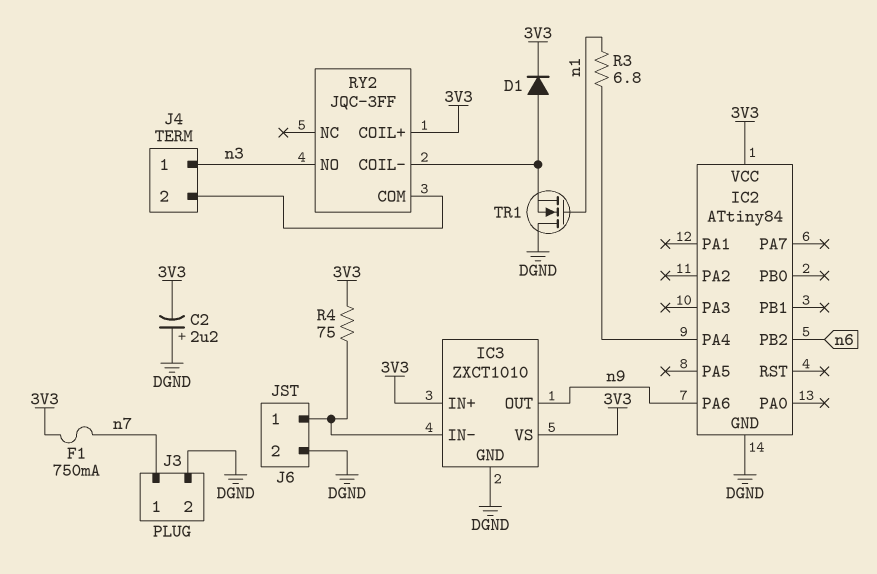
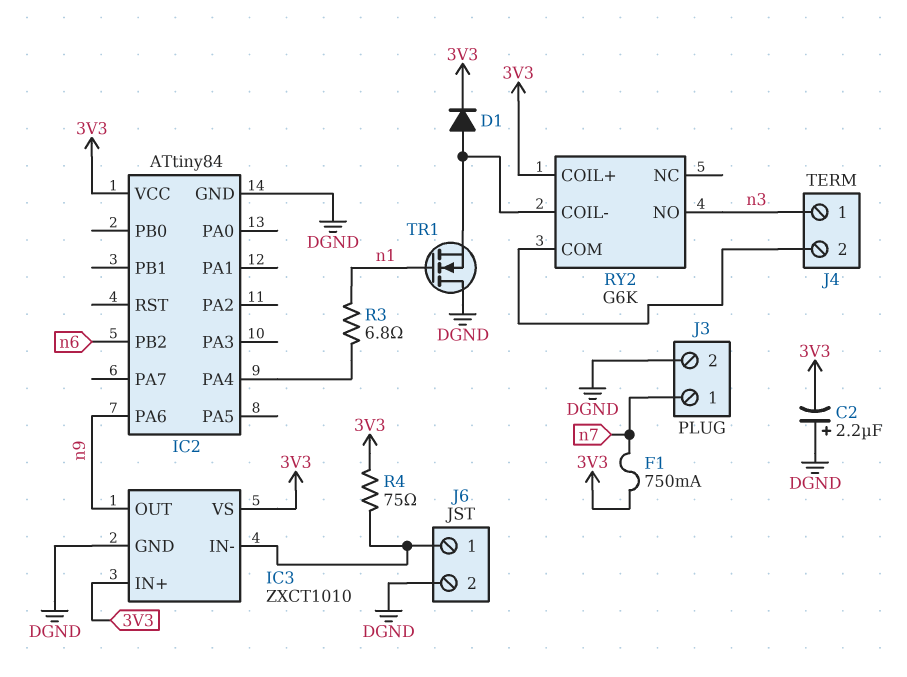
RY2: JQC-3FF -> G6K

